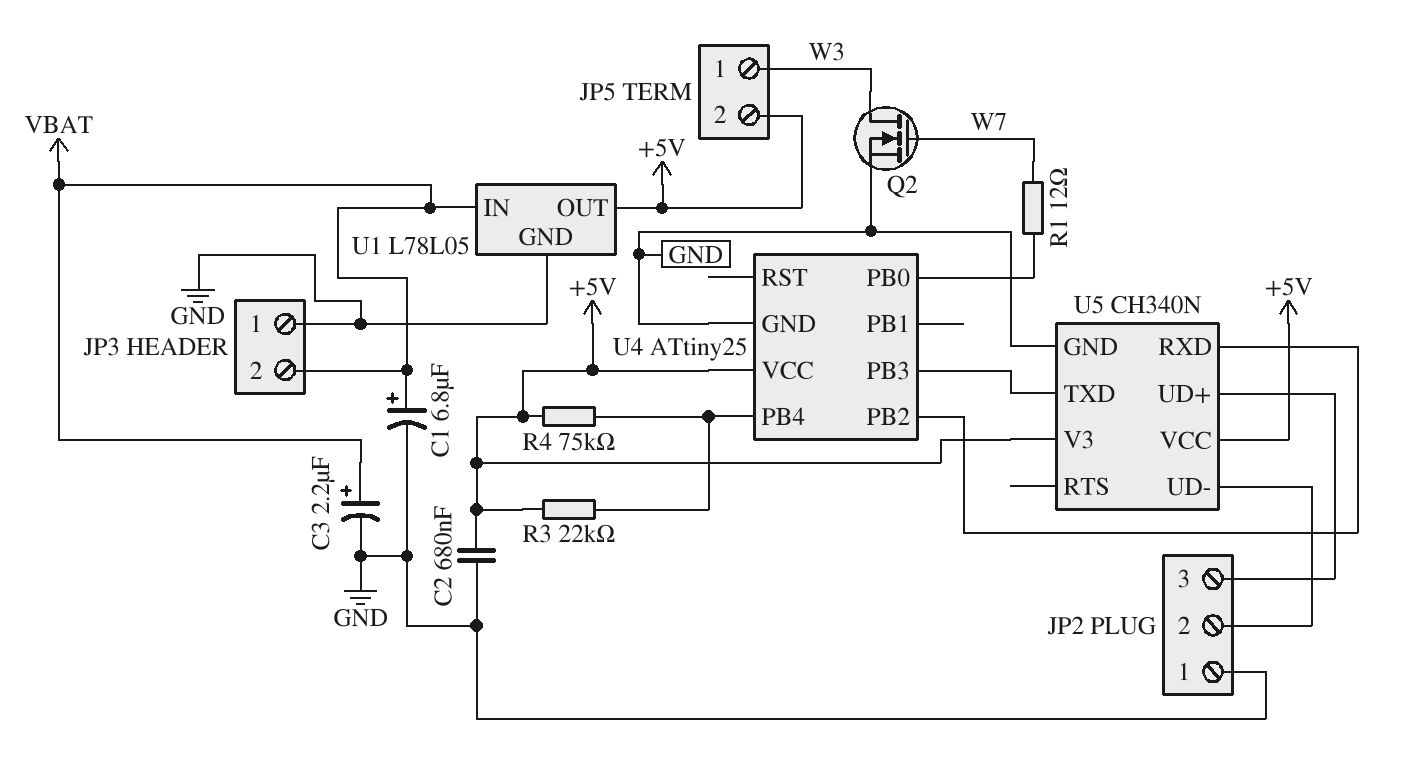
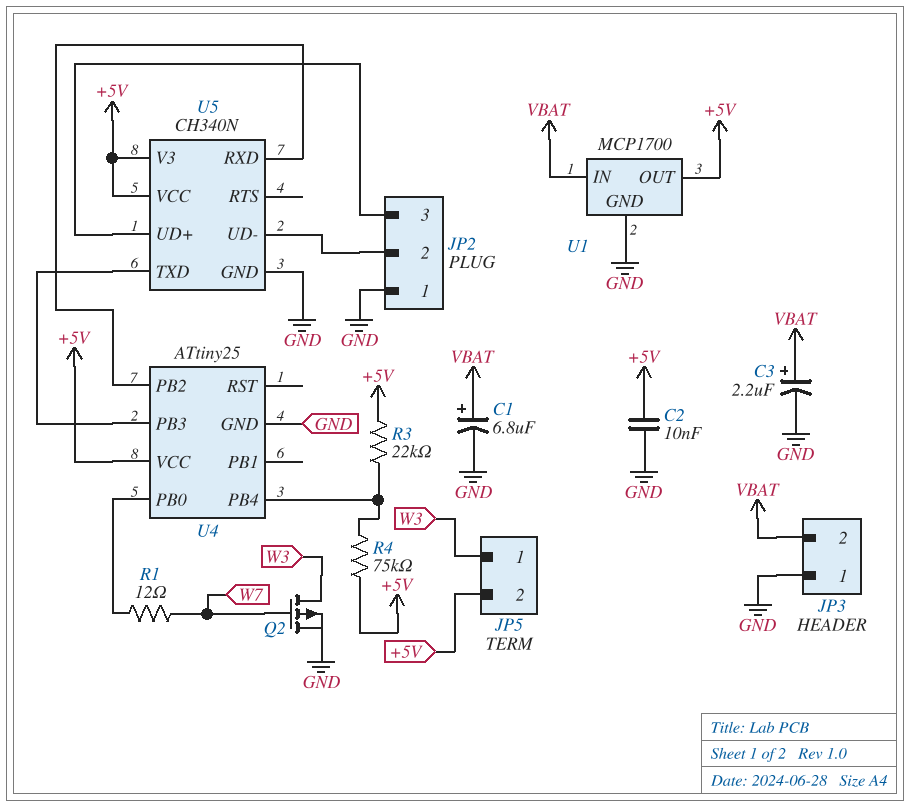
C2: 680nF (+5V, GND) -> 10nF (+5V, GND)
Q2: NMOS (G W7, D W3, S GND) -> PMOS (G W7, D W3, S GND)
U1: L78L05 -> MCP1700

